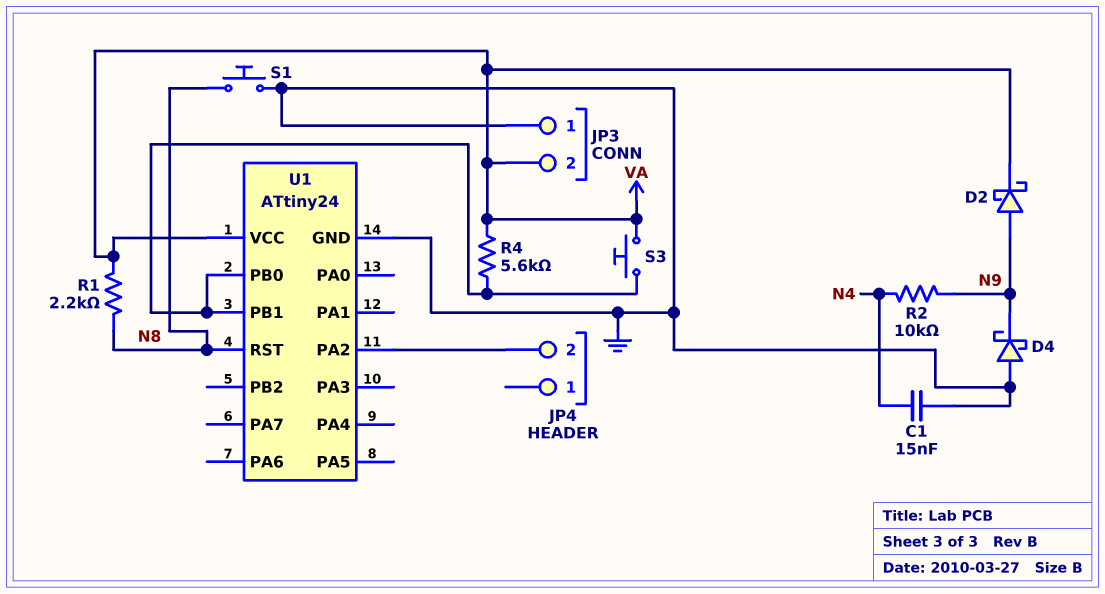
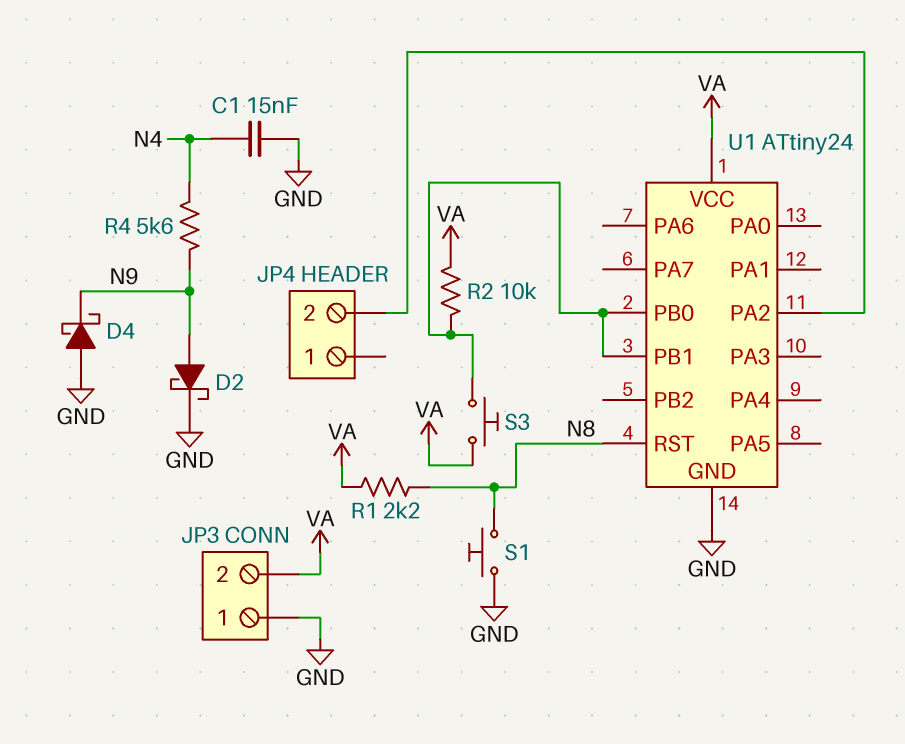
D2: schottky (A N9, K VA) -> schottky (A N9, K GND)
R2: 10k (N4, N9) -> 10k (U1/PB0, VA)
R4: 5.6k (U1/PB0, VA) -> 5.6k (N4, N9)

